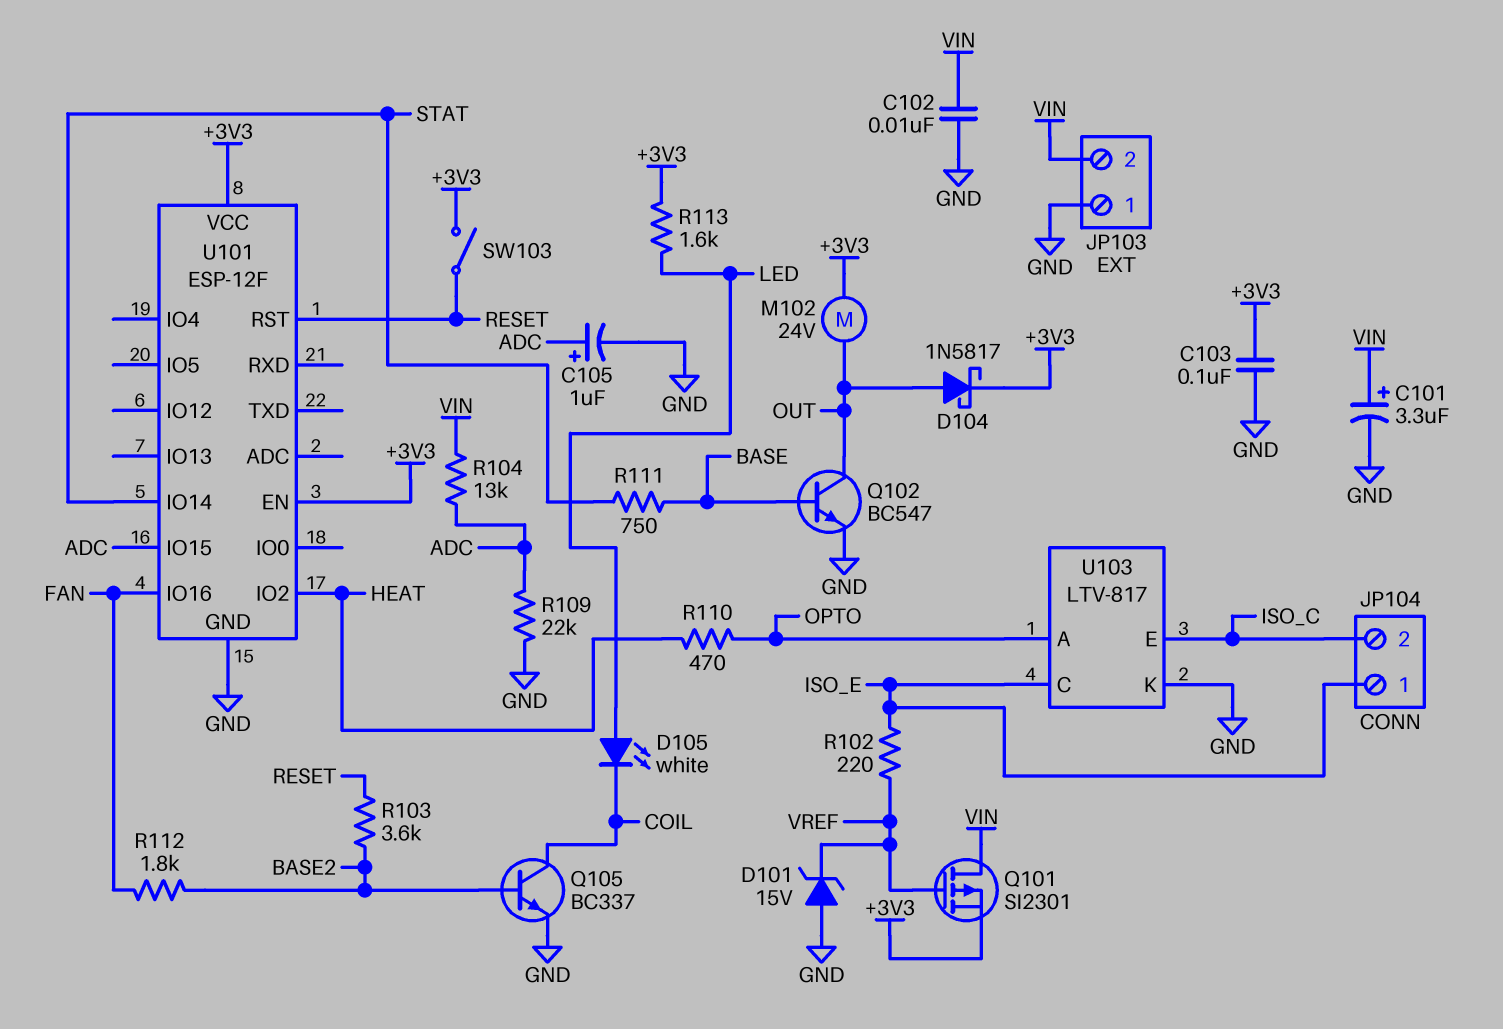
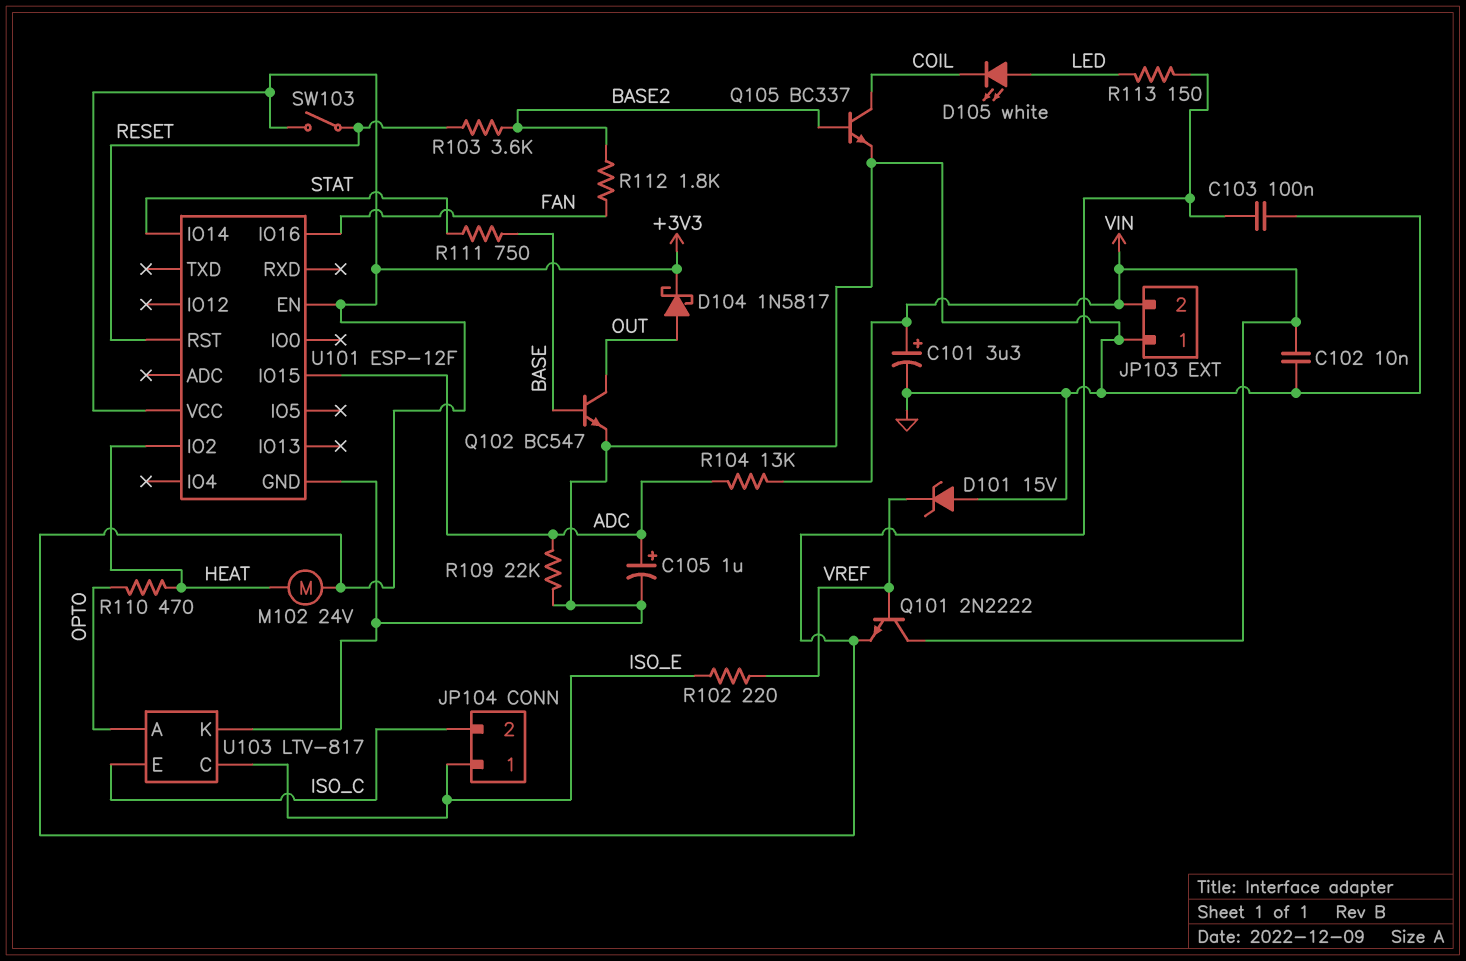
M102: motor 24V (+3V3, OUT) -> motor 24V (+3V3, HEAT)
Q101: PMOS SI2301 (G VREF, D VIN, S +3V3) -> NPN 2N2222 (B VREF, C VIN, E +3V3)
R113: 1.6k (+3V3, LED) -> 150 (+3V3, LED)

